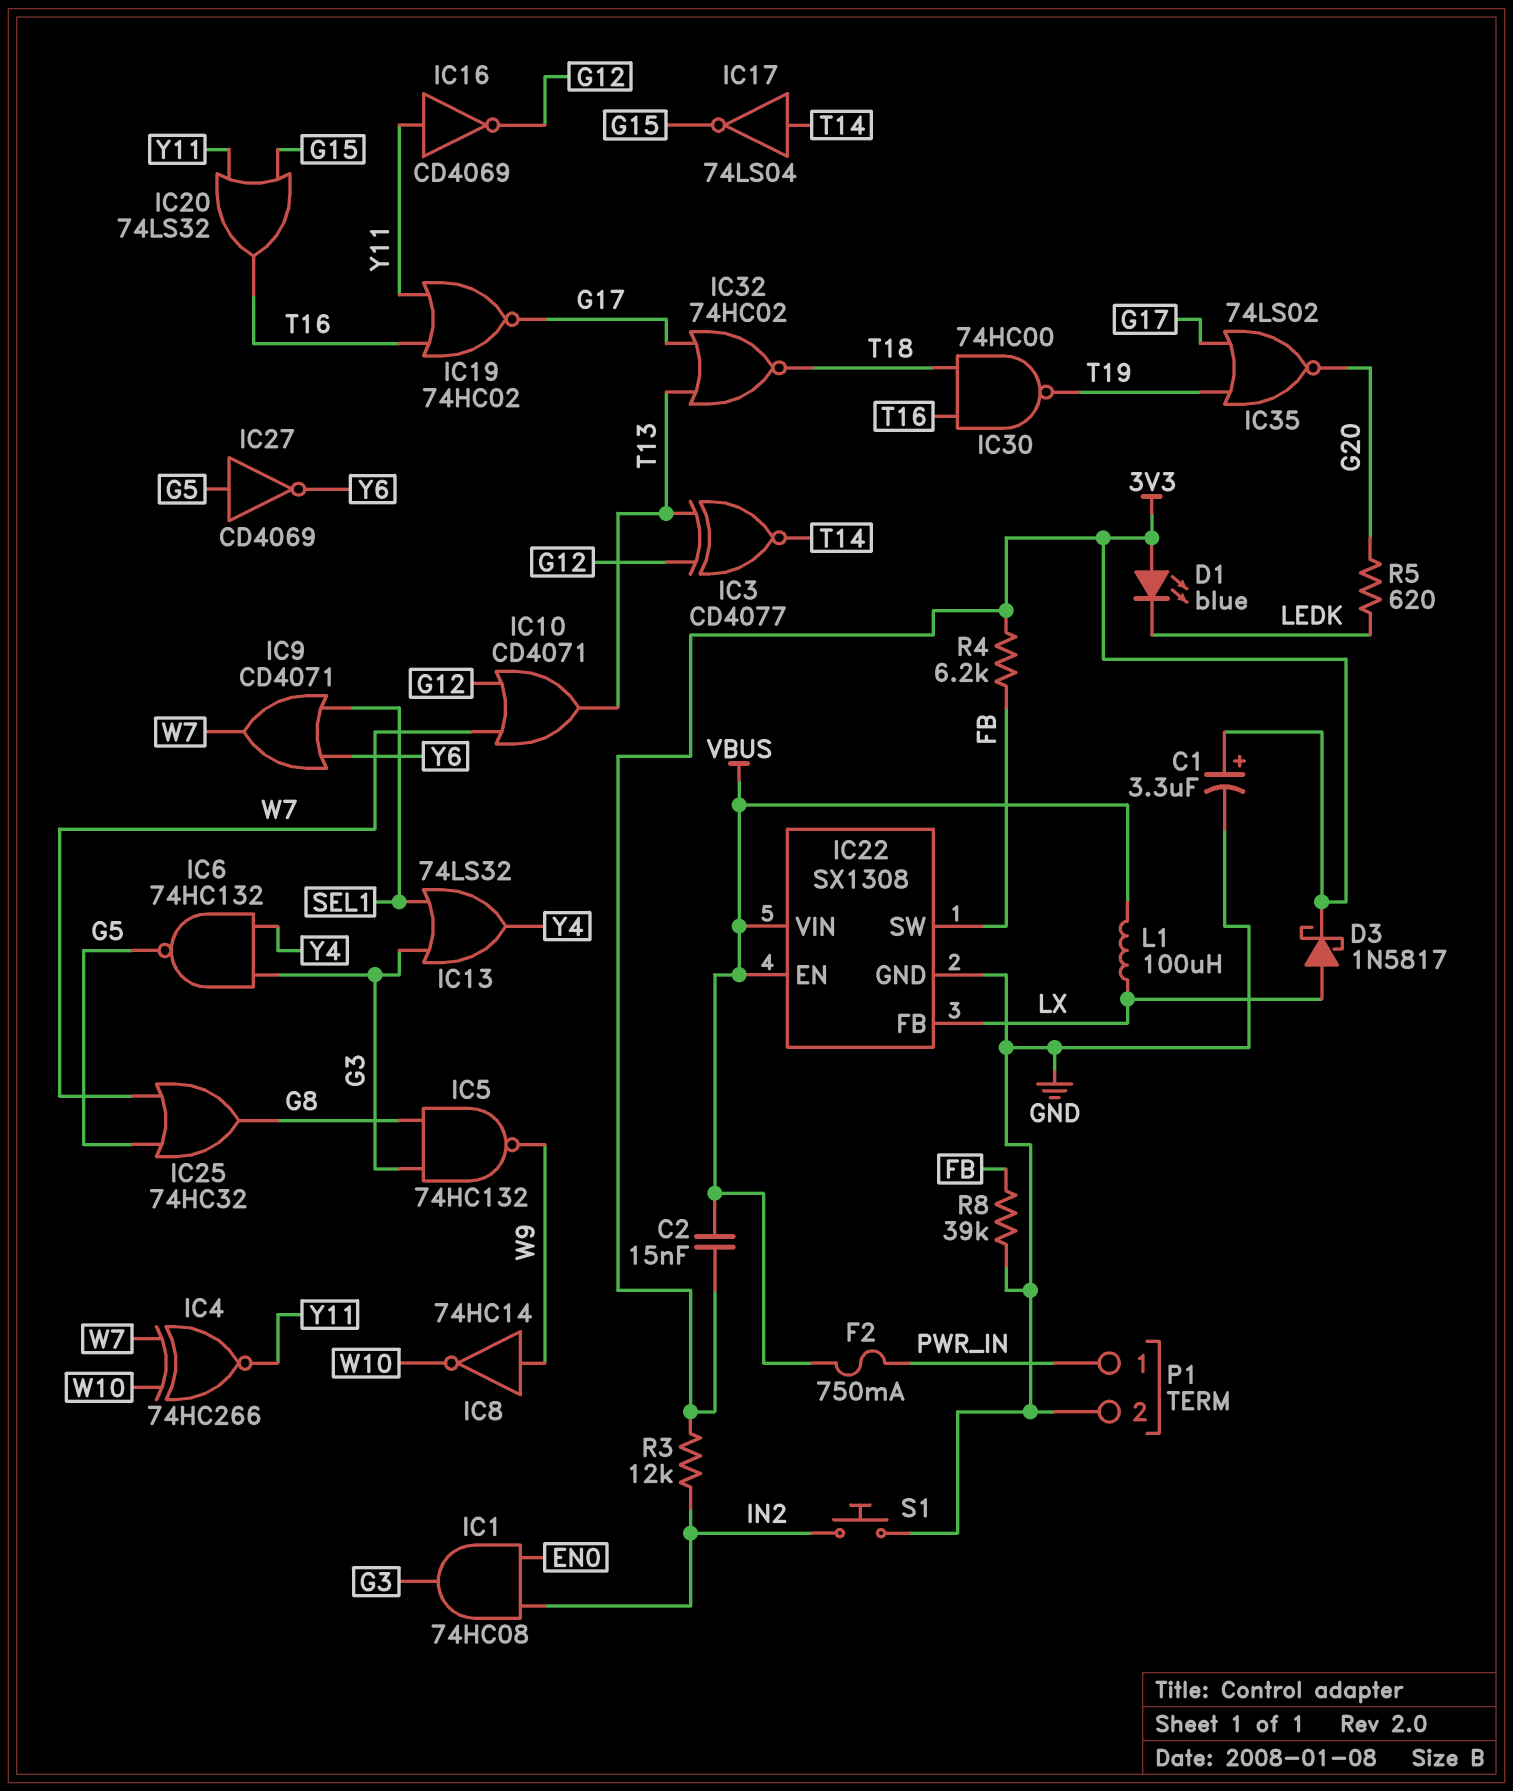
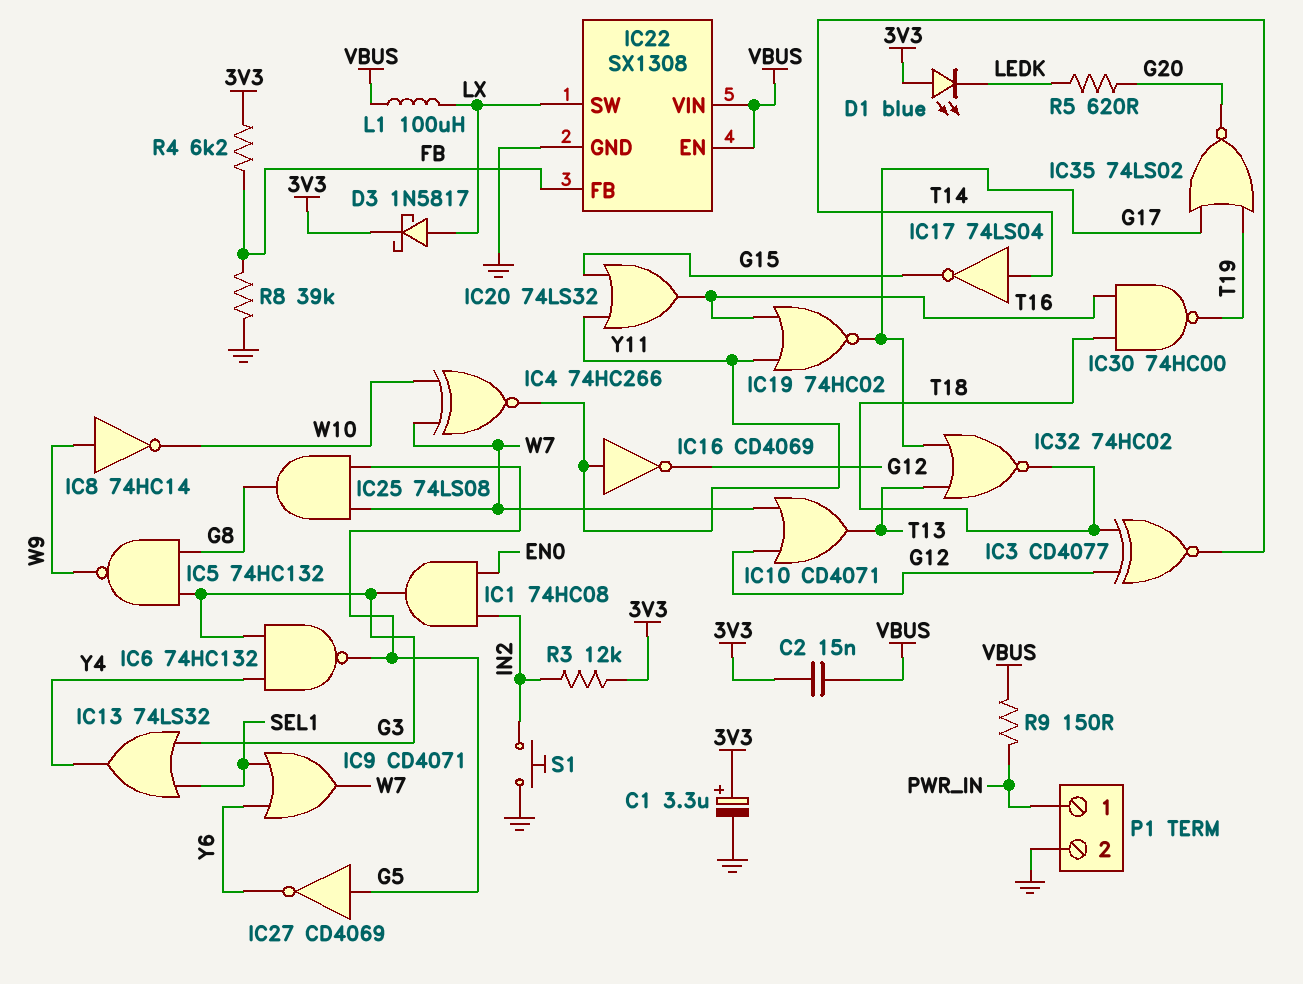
F2: 750mA (PWR_IN, VBUS) -> none
IC3: XNOR CD4077 (in G12, in T13, out T14) -> XNOR CD4077 (in G12, in T18, out T14)
IC22 pin FB: LX -> FB
IC22 pin SW: FB -> LX
IC25: OR 74HC32 (in G5, in W7, out G8) -> AND 74LS08 (in G5, in W7, out G8)
R9: none -> 150 (PWR_IN, VBUS)

